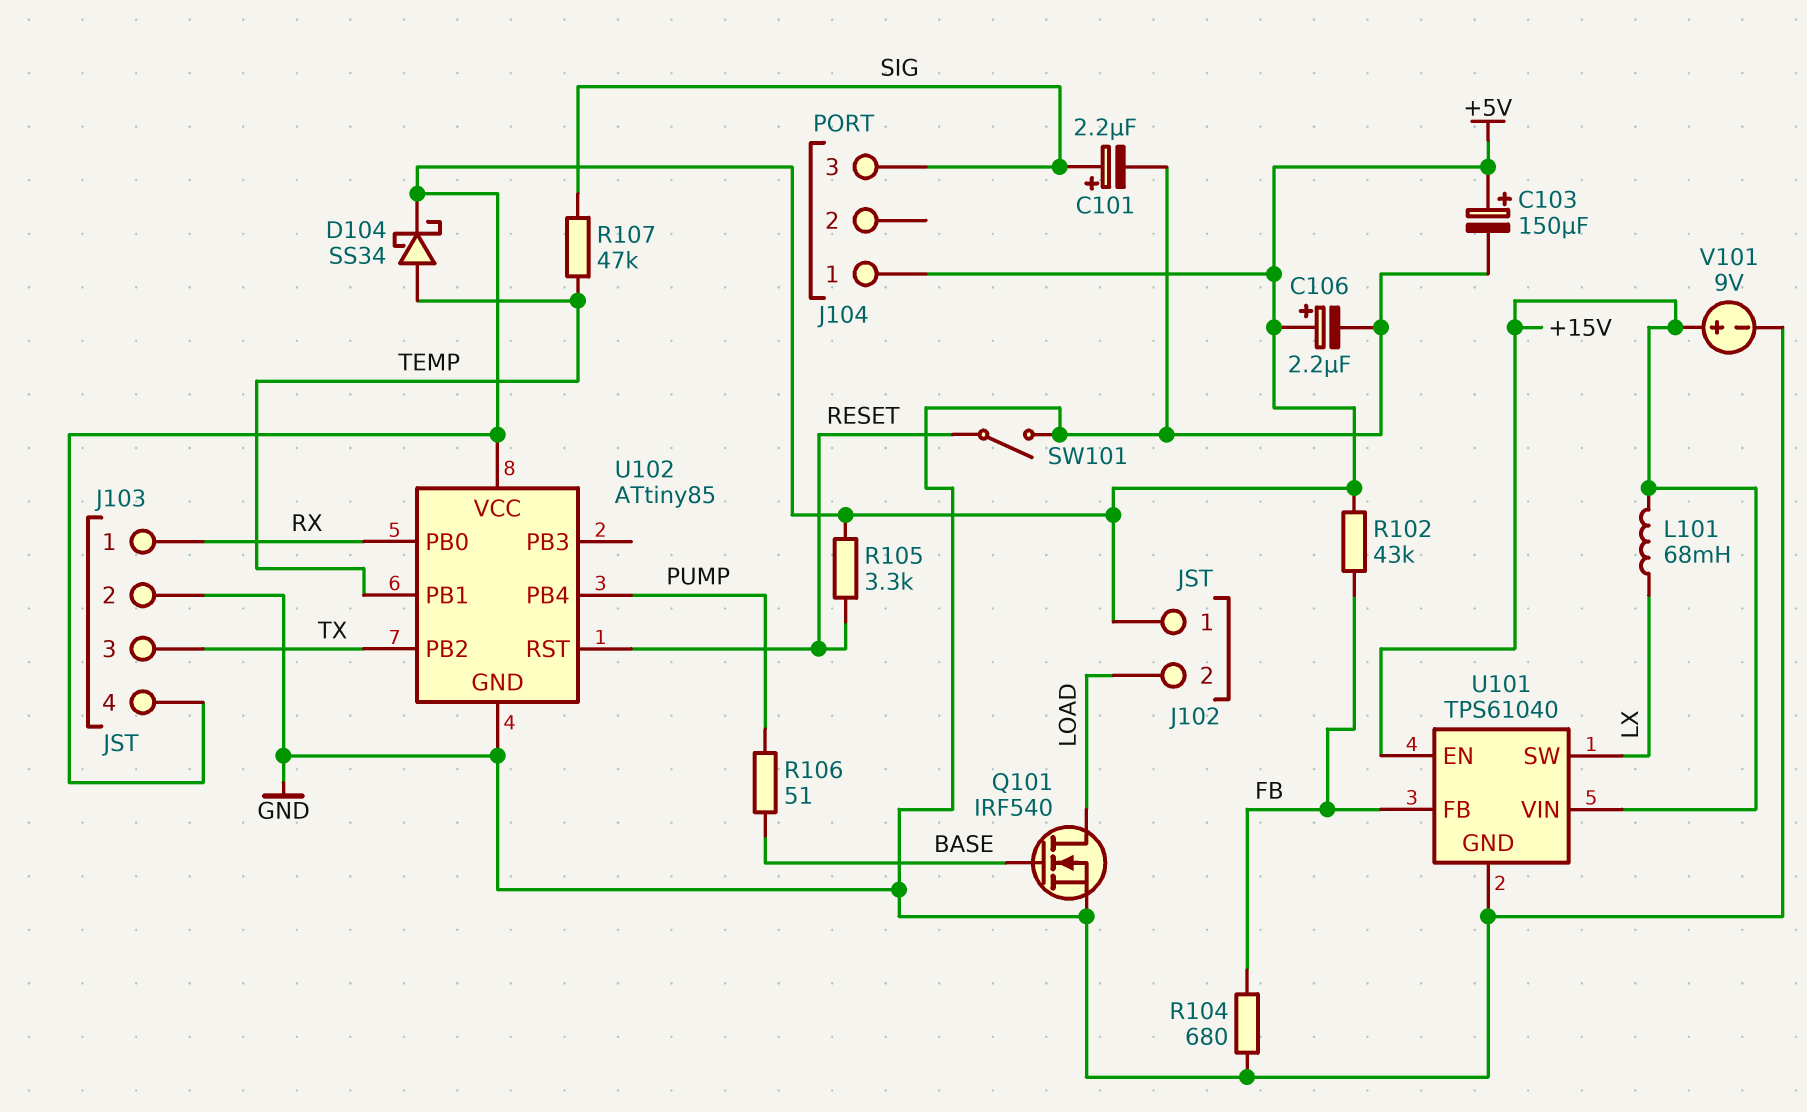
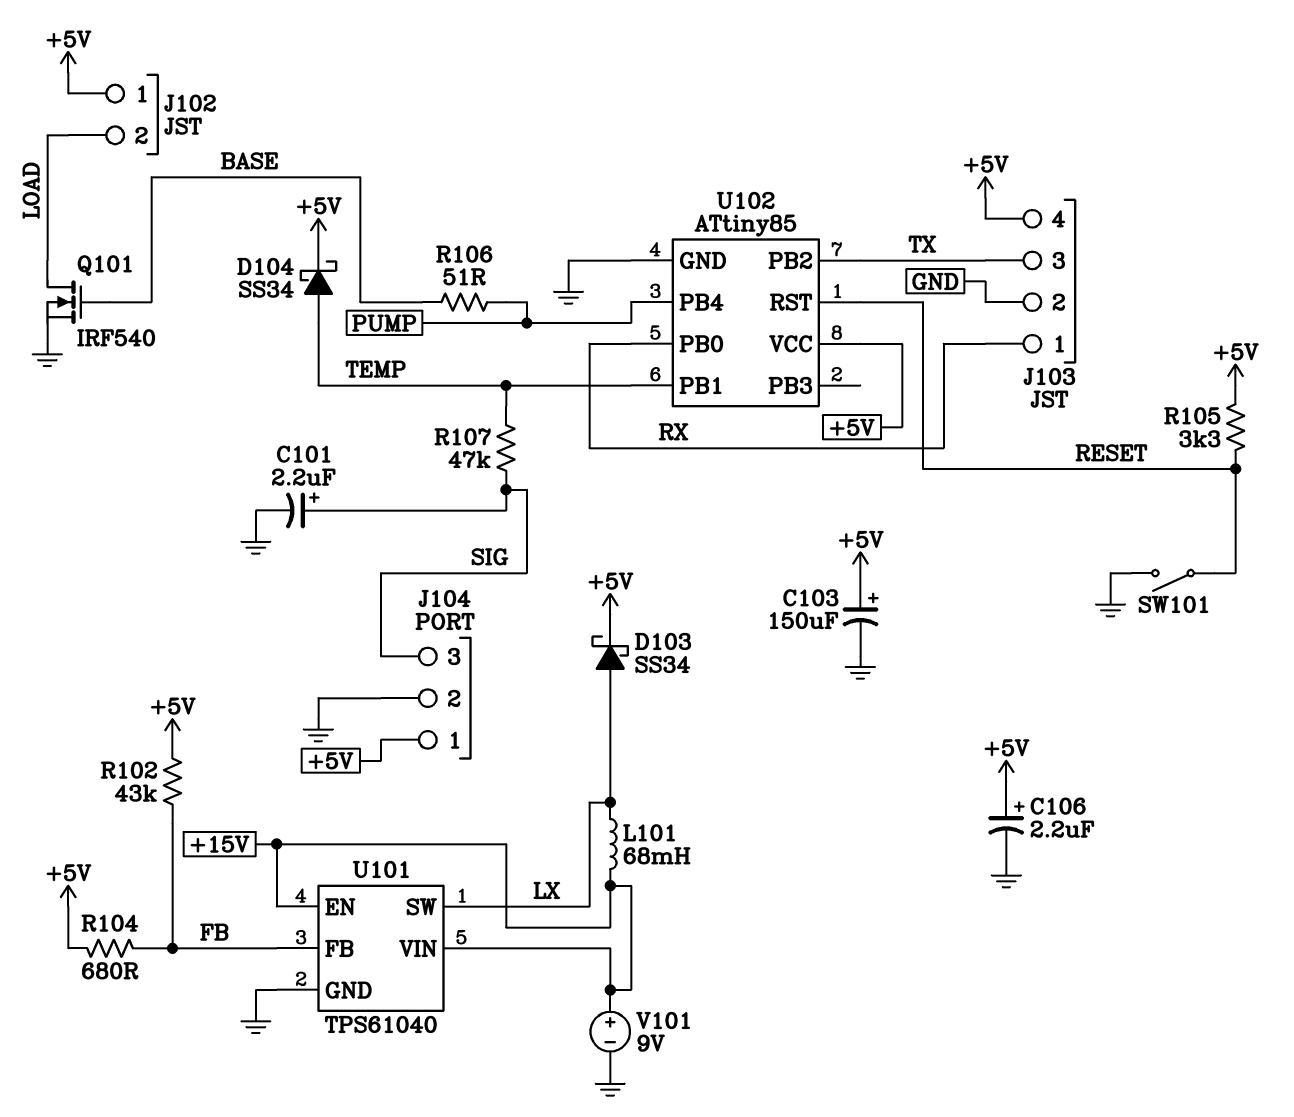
D103: none -> schottky SS34 (A LX, K +5V)
J104 pin 2: none -> GND
R104: 680 (FB, GND) -> 680 (+5V, FB)

